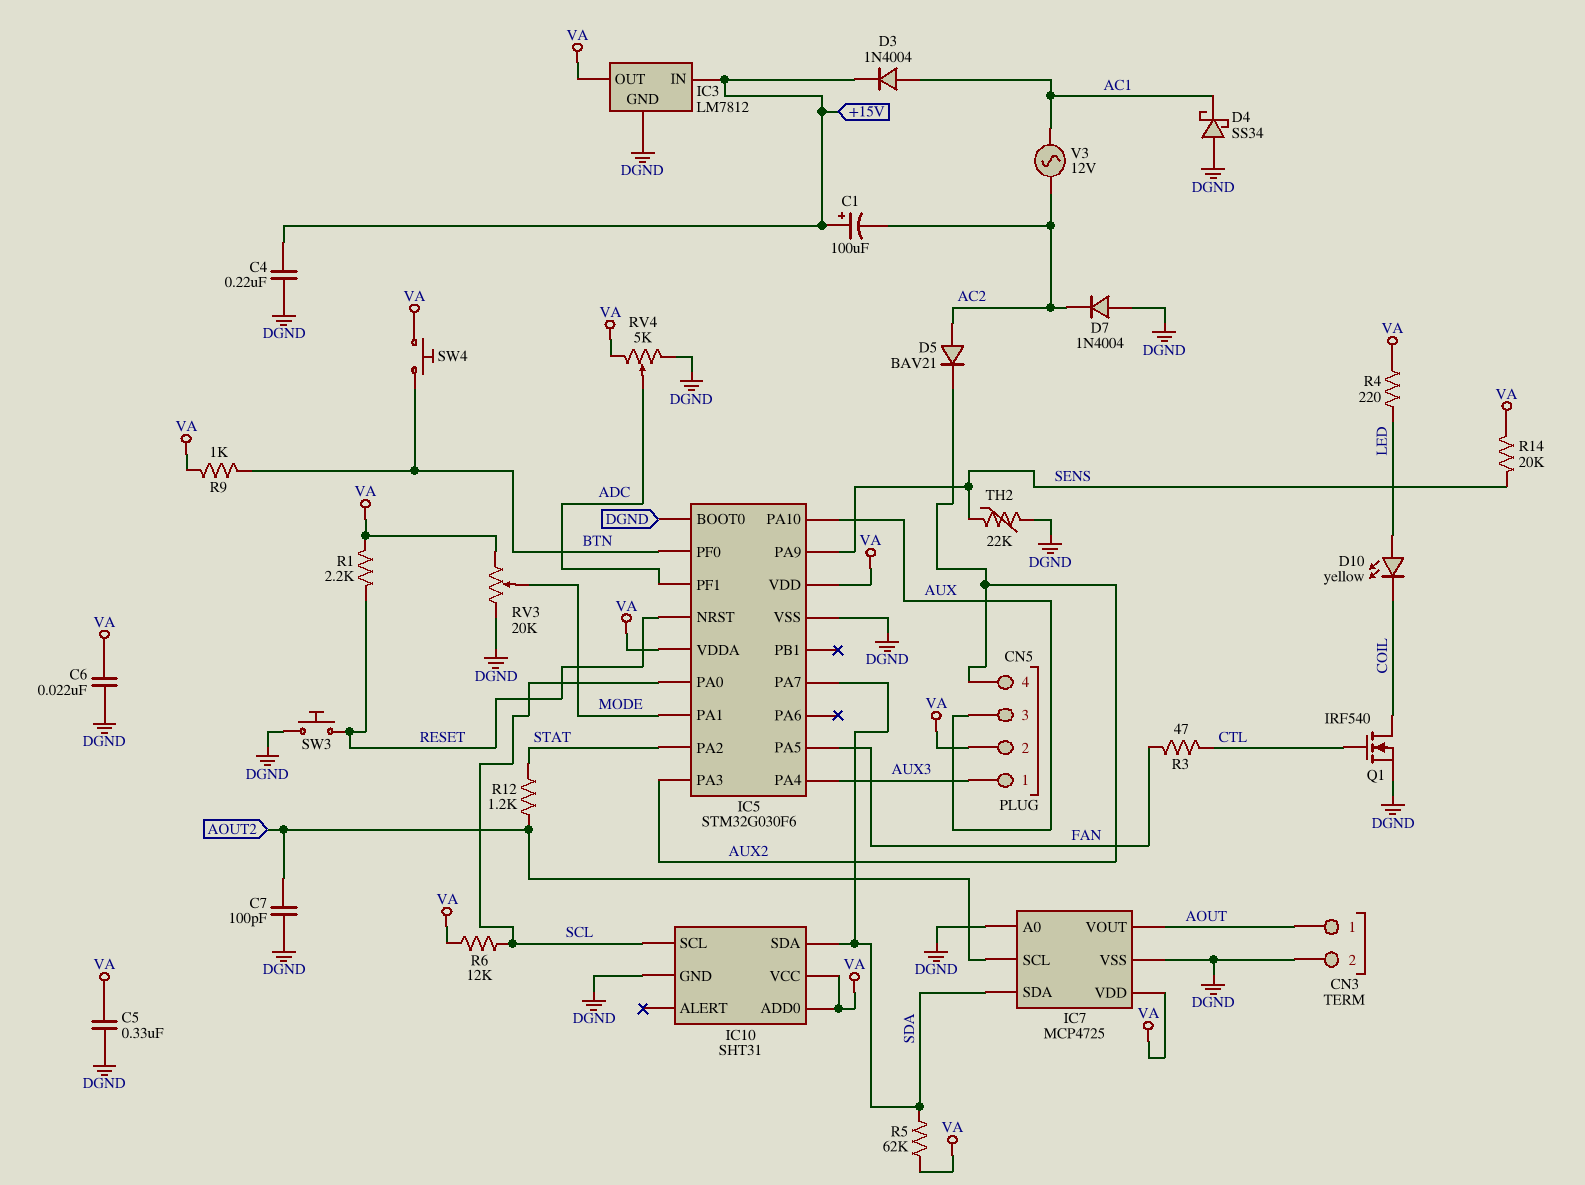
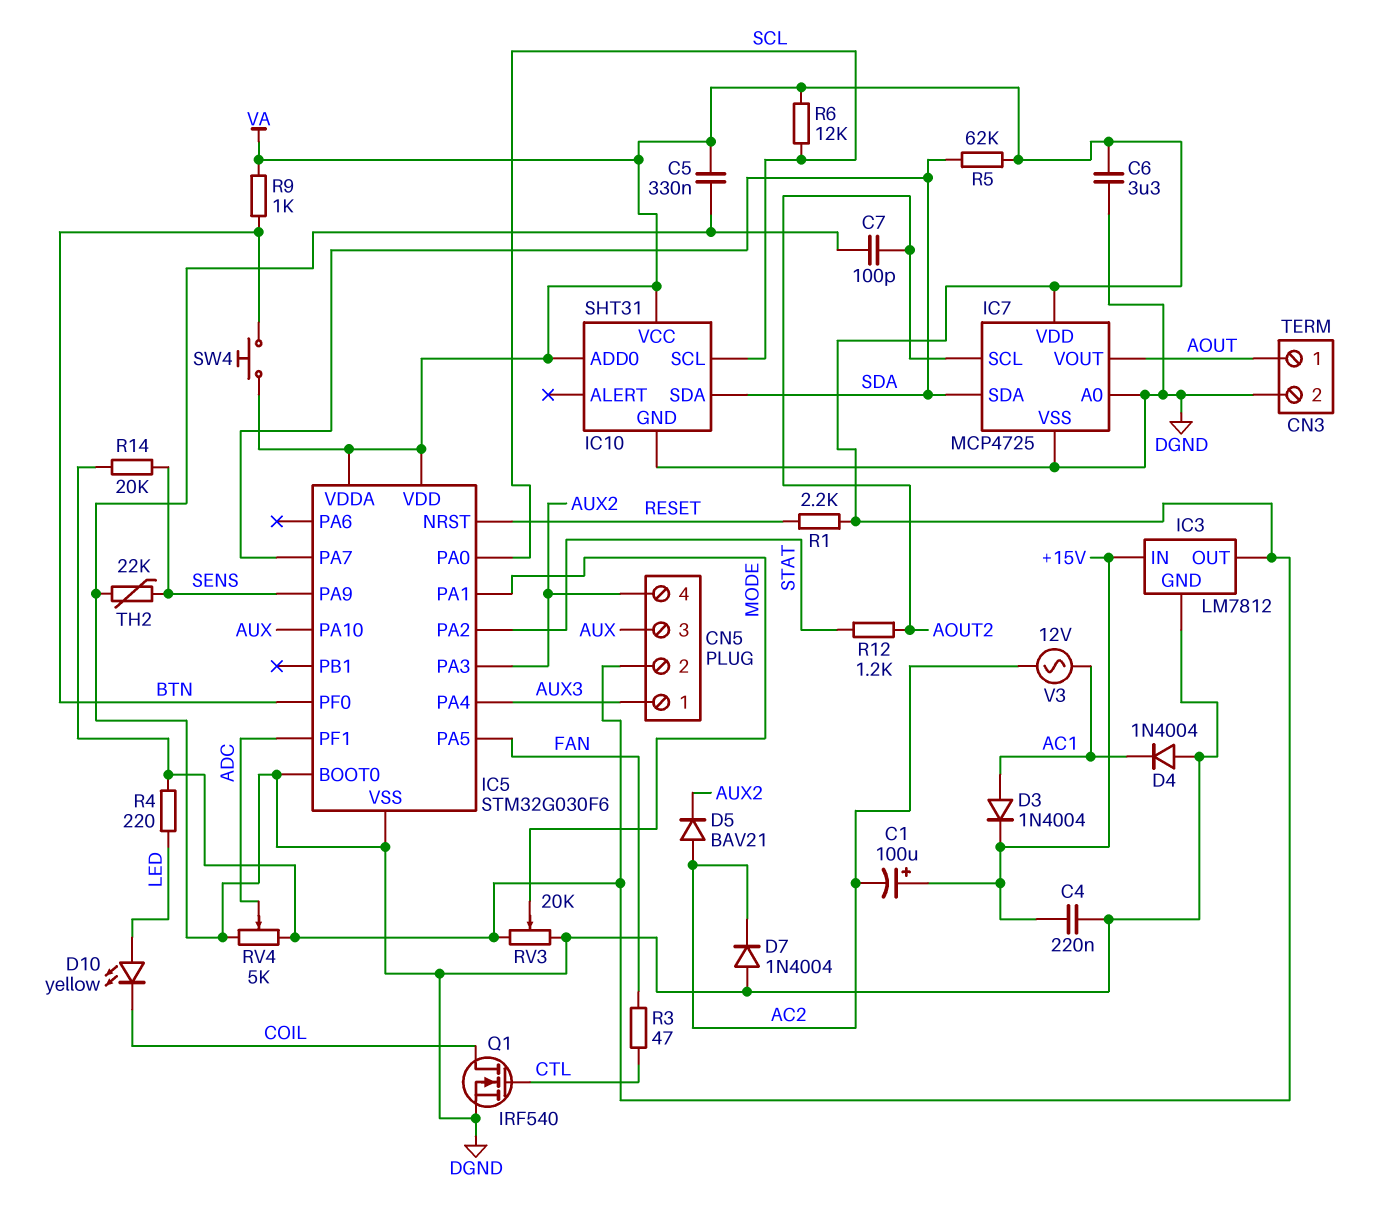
C6: 22nF (DGND, VA) -> 3.3uF (DGND, VA)
D4: schottky SS34 (A DGND, K AC1) -> diode 1N4004 (A DGND, K AC1)
SW3: button (DGND, RESET) -> none

